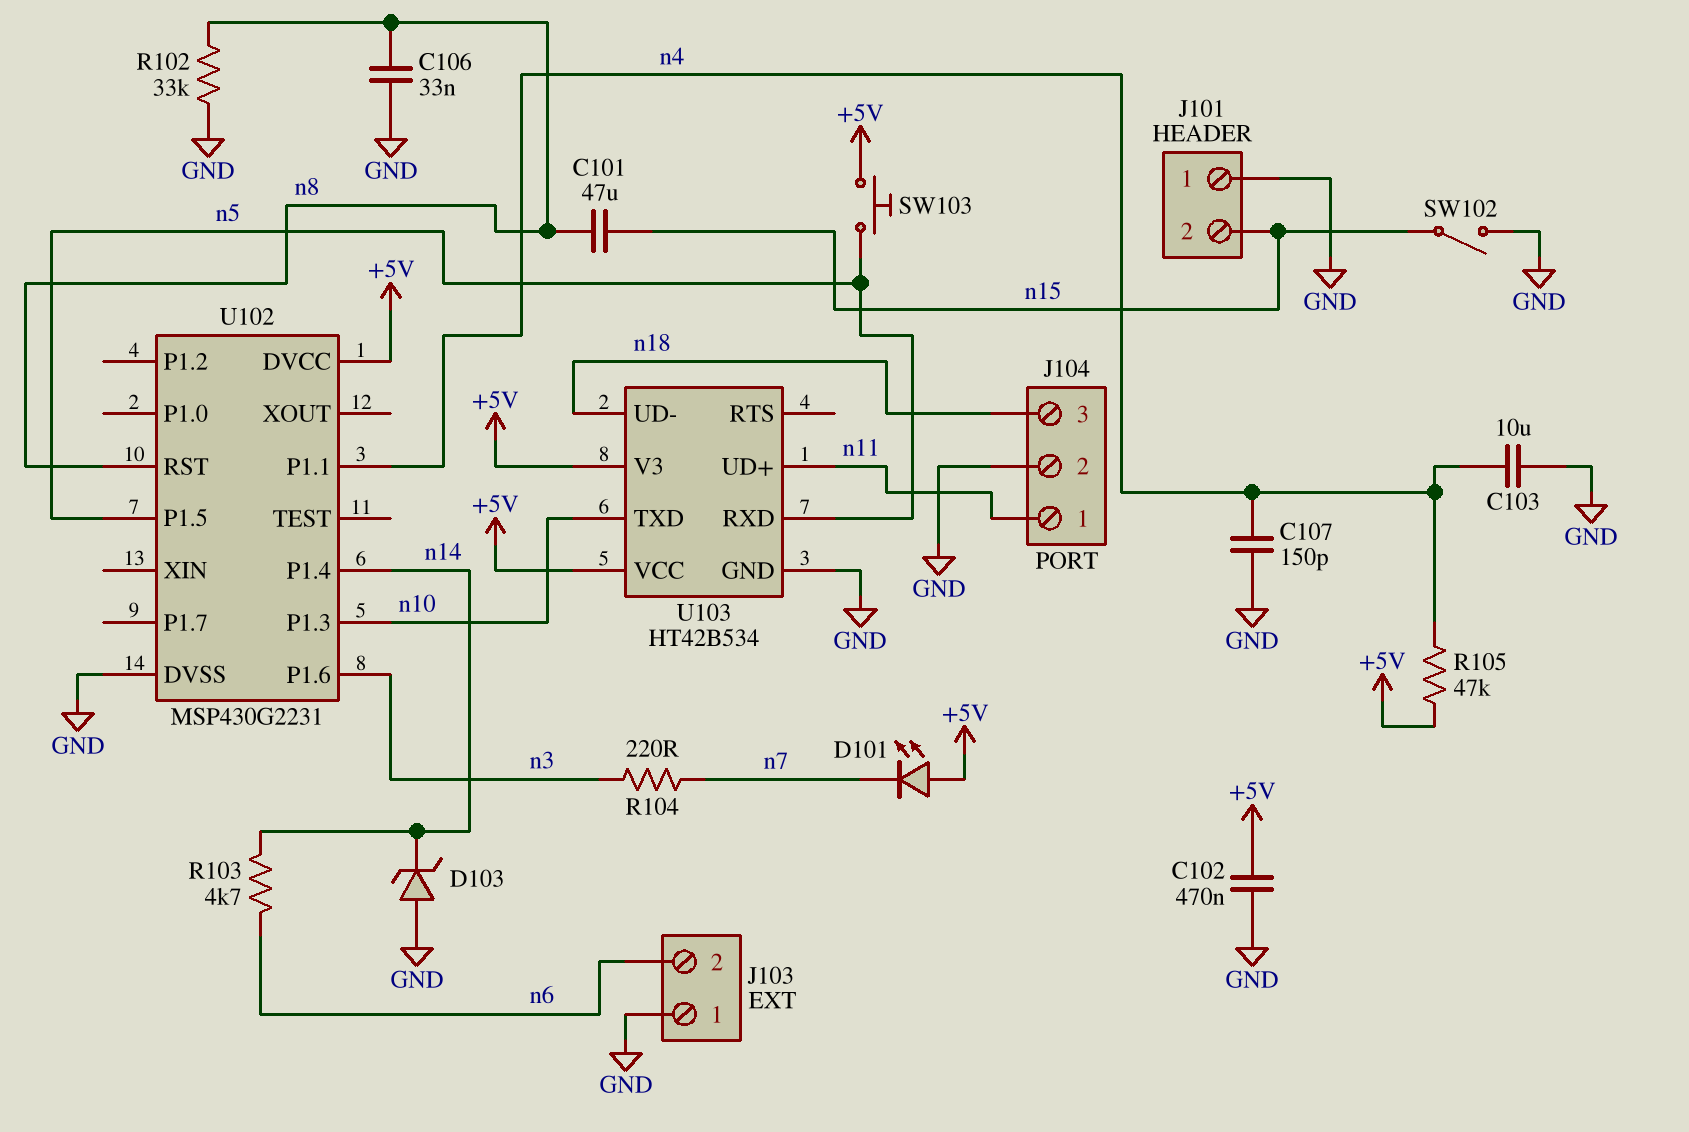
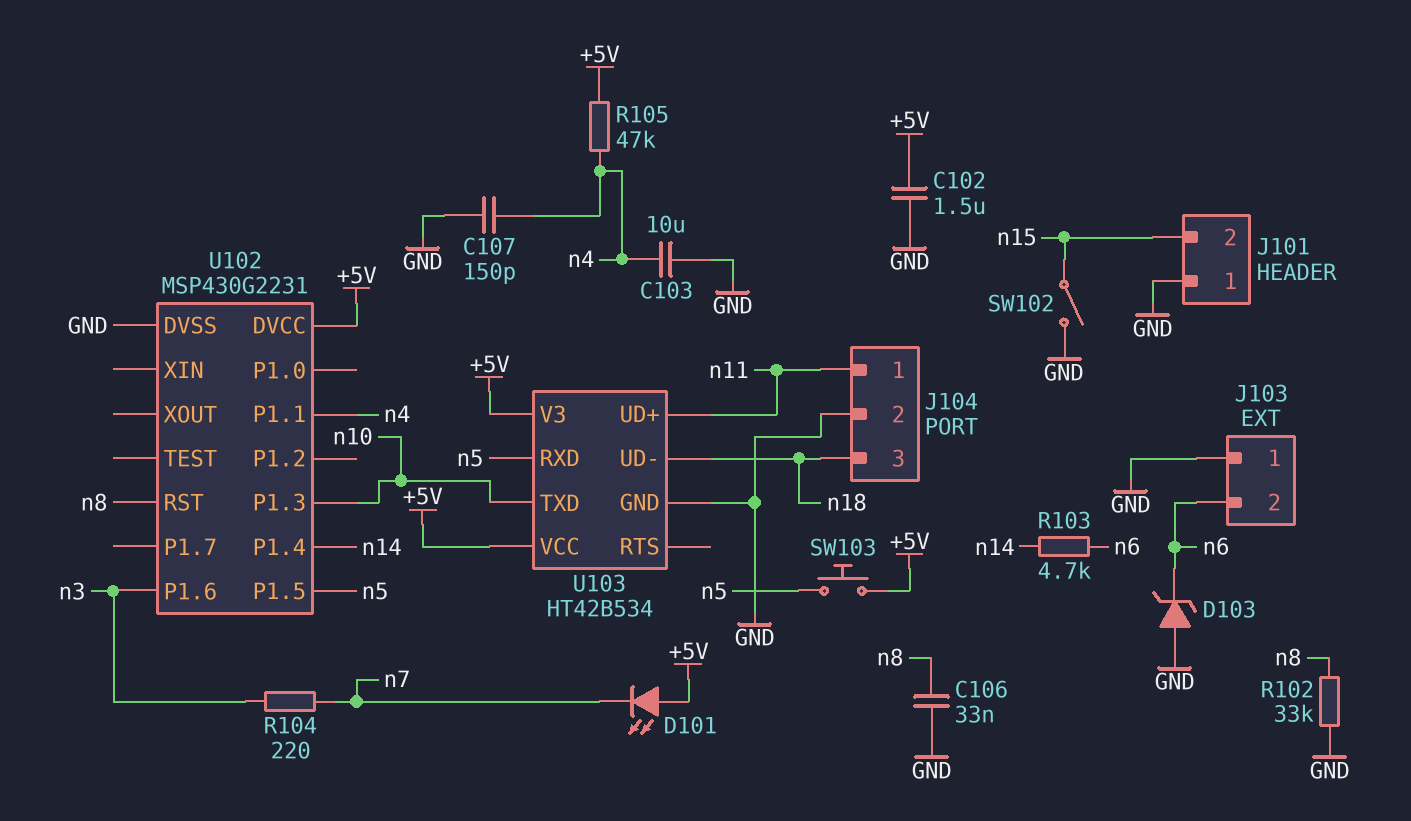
C101: 47uF (n8, n15) -> none
C102: 470nF (+5V, GND) -> 1.5uF (+5V, GND)
D103: zener (A GND, K n14) -> zener (A GND, K n6)

